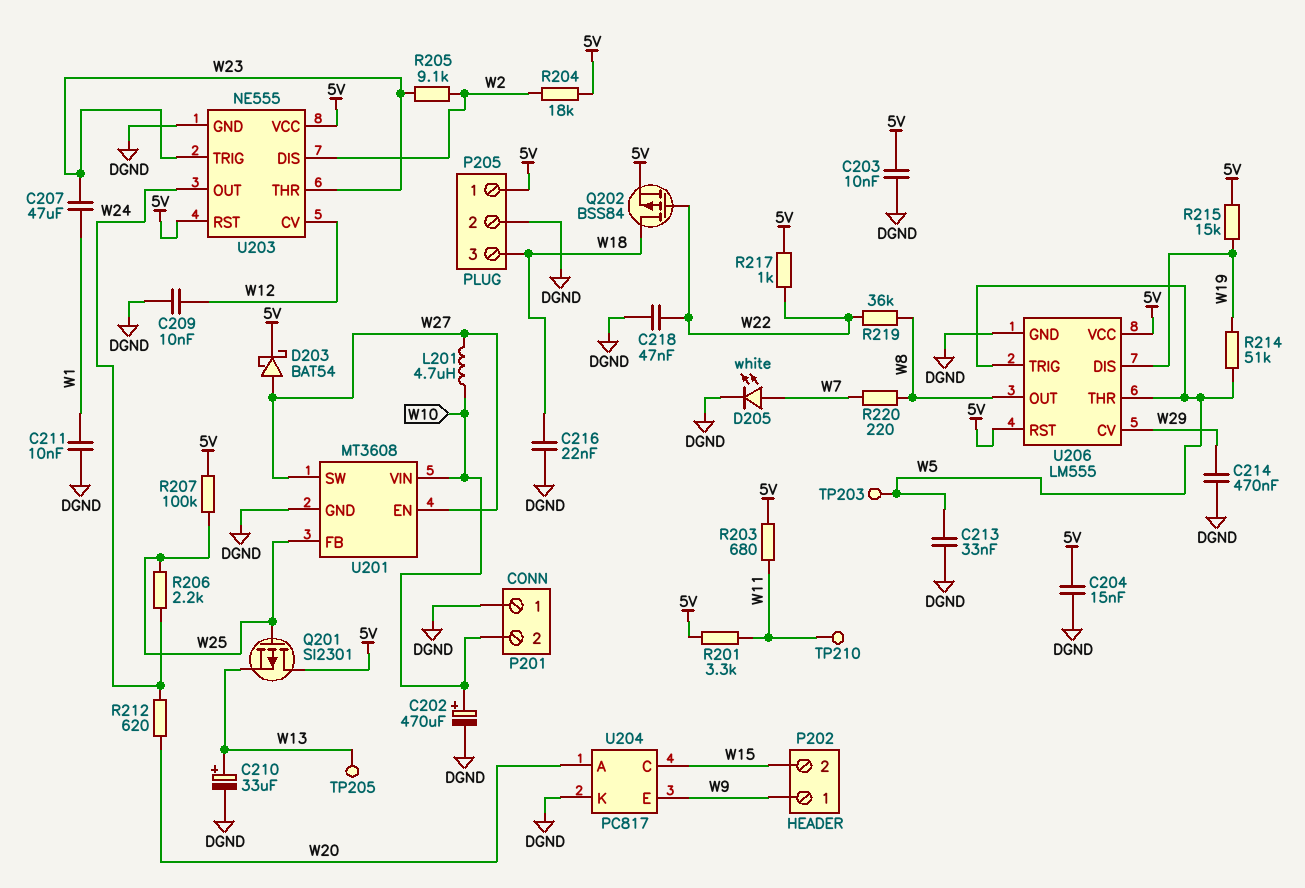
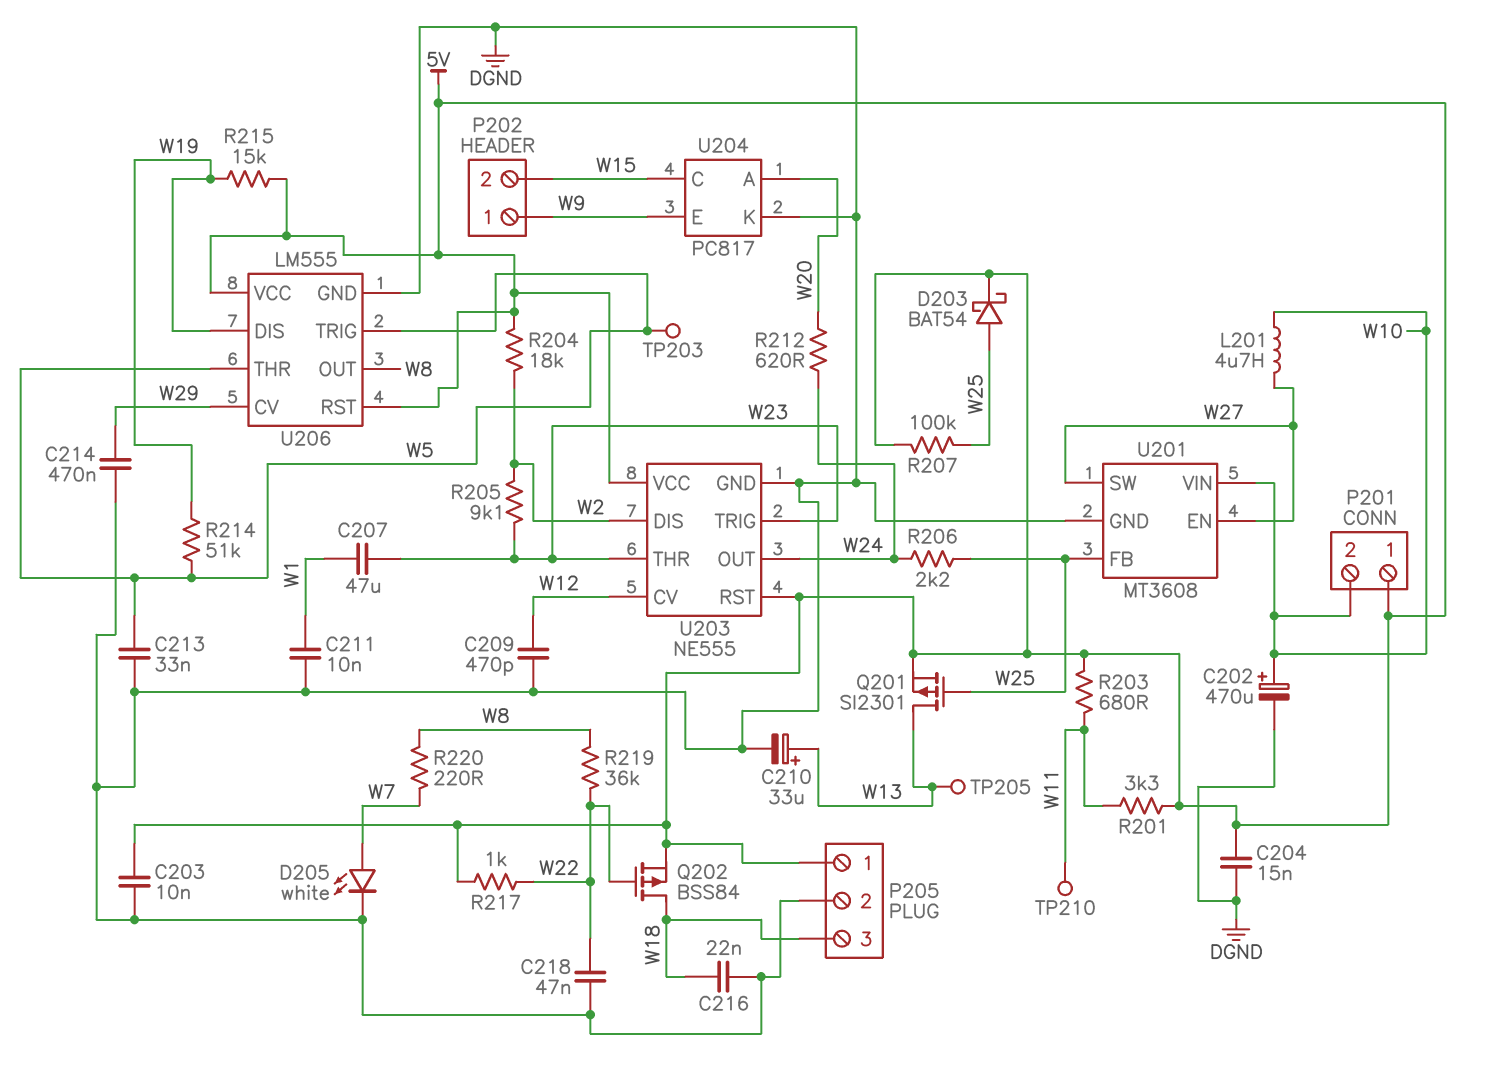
C209: 10nF (DGND, W12) -> 470pF (DGND, W12)
D203: schottky BAT54 (A W27, K 5V) -> schottky BAT54 (A W25, K 5V)
P201 pin 1: DGND -> 5V
Q201: PMOS SI2301 (G W25, D 5V, S W13) -> PMOS SI2301 (G W25, D W13, S 5V)

